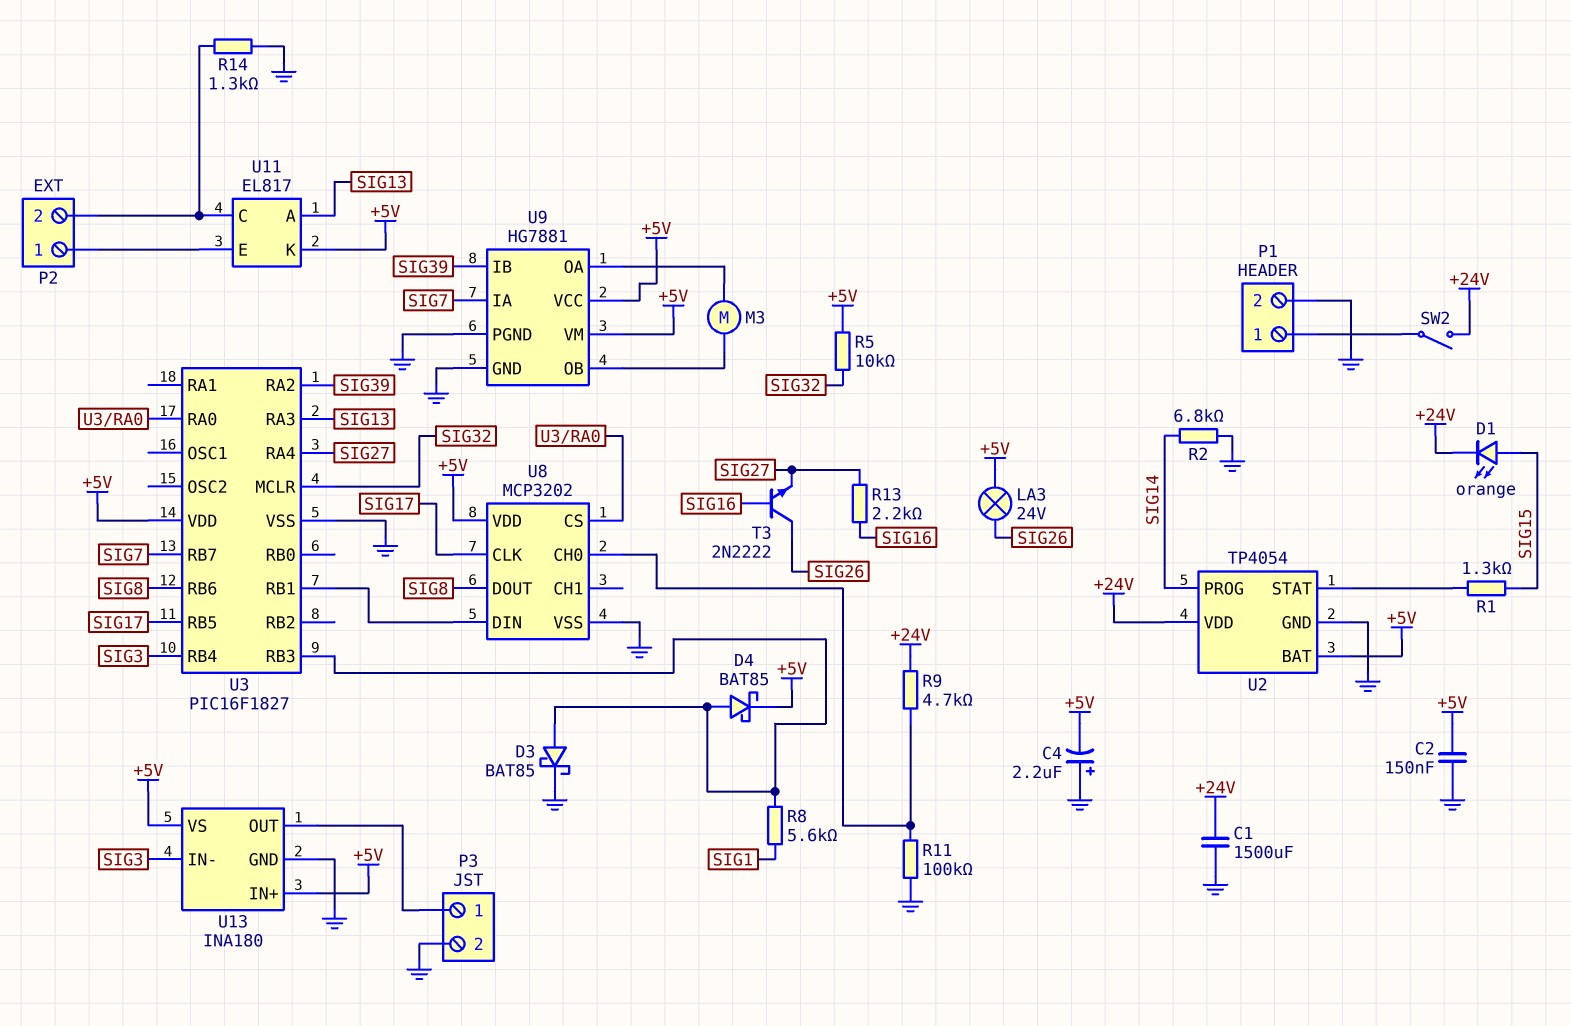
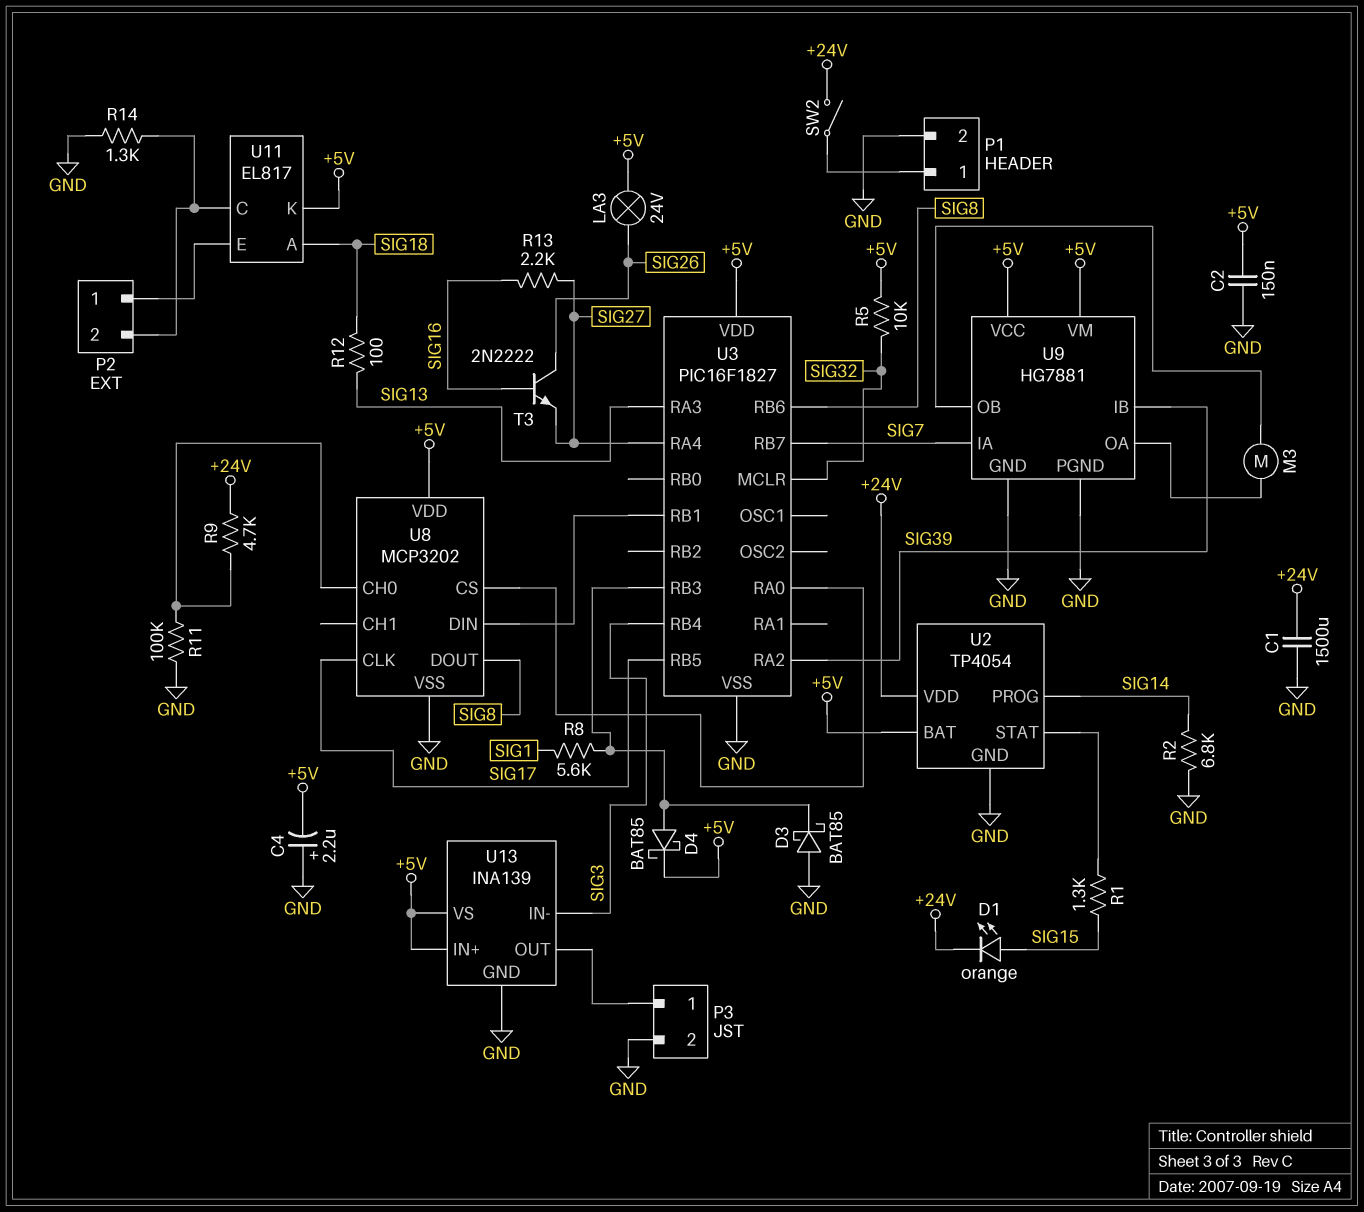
D3: schottky BAT85 (A U3/RB3, K GND) -> schottky BAT85 (A GND, K U3/RB3)
R12: none -> 100 (SIG13, SIG18)
U11 pin A: SIG13 -> SIG18
U13: INA180 -> INA139

